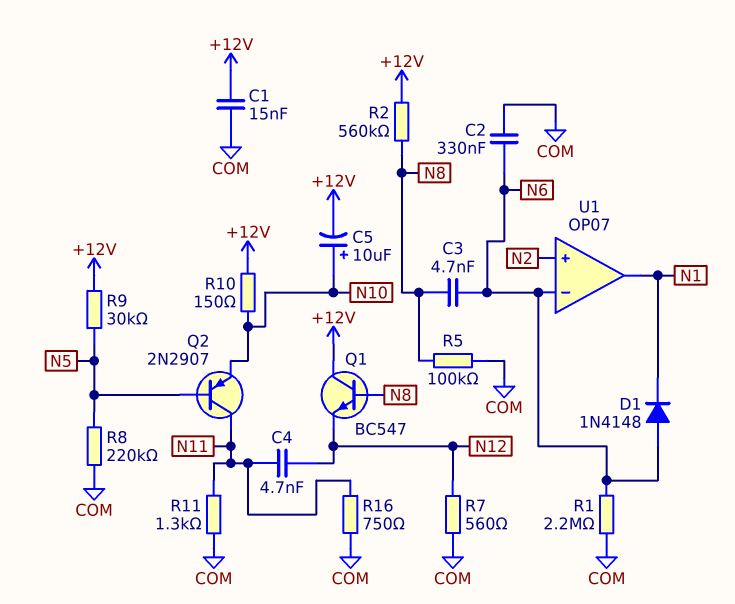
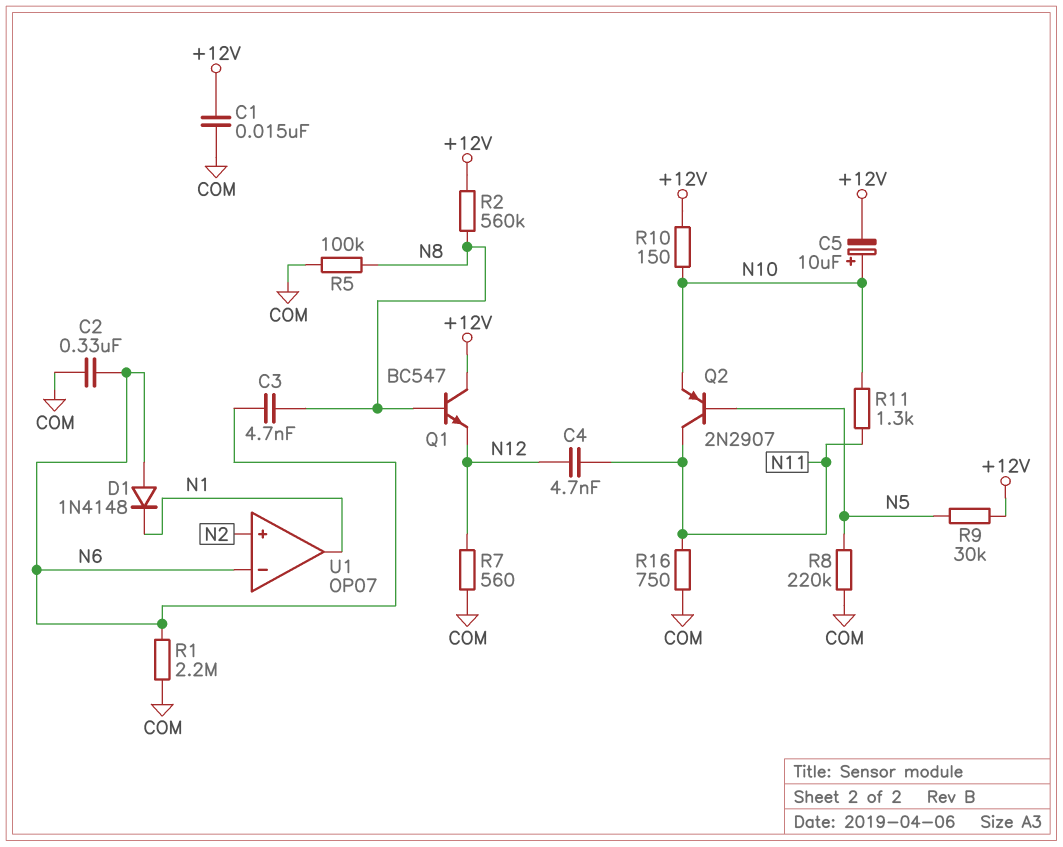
R11: 1.3k (COM, N11) -> 1.3k (N10, N11)

